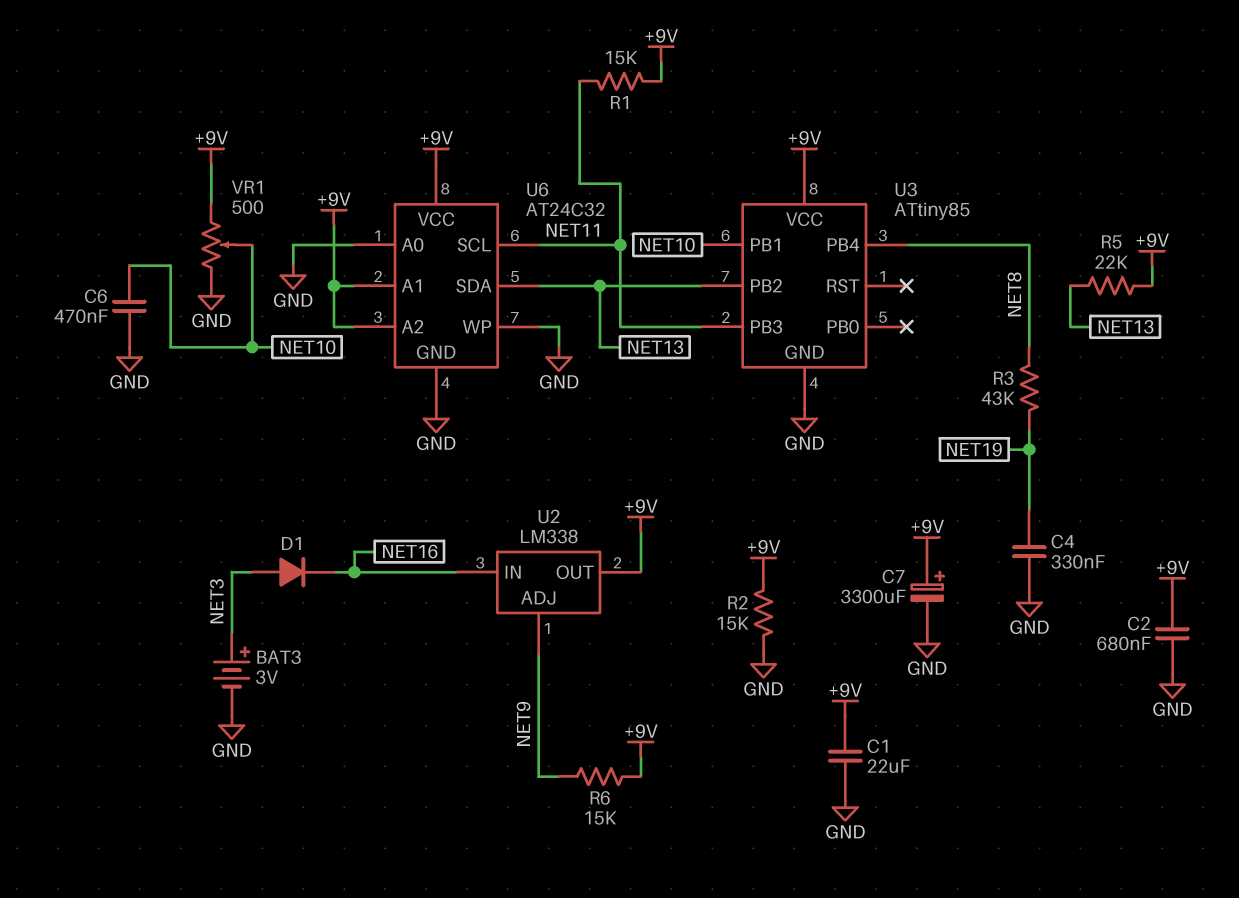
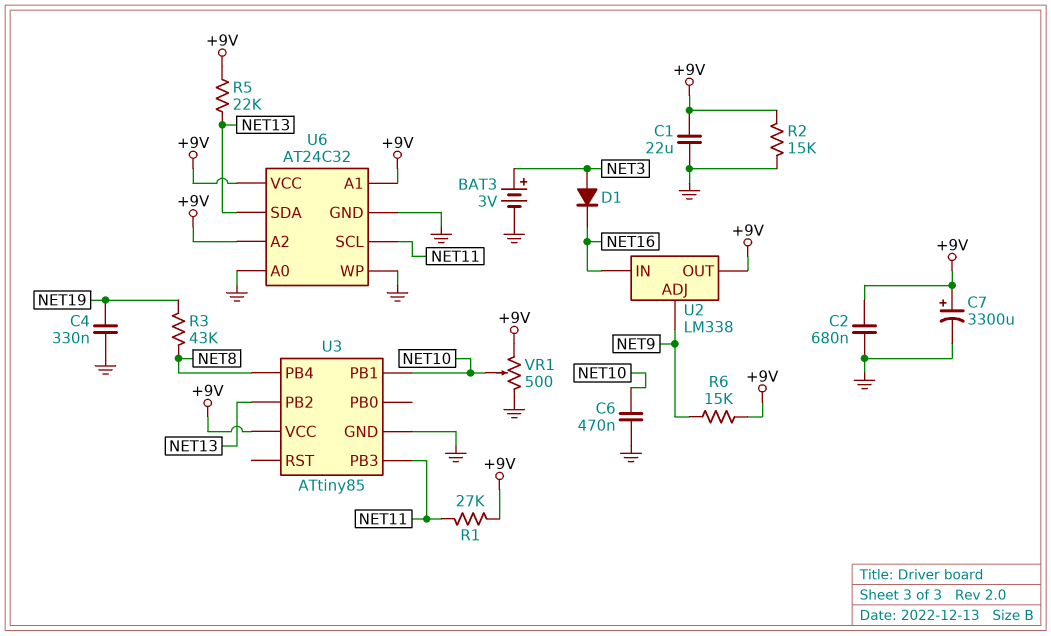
R1: 15k (+9V, NET11) -> 27k (+9V, NET11)

